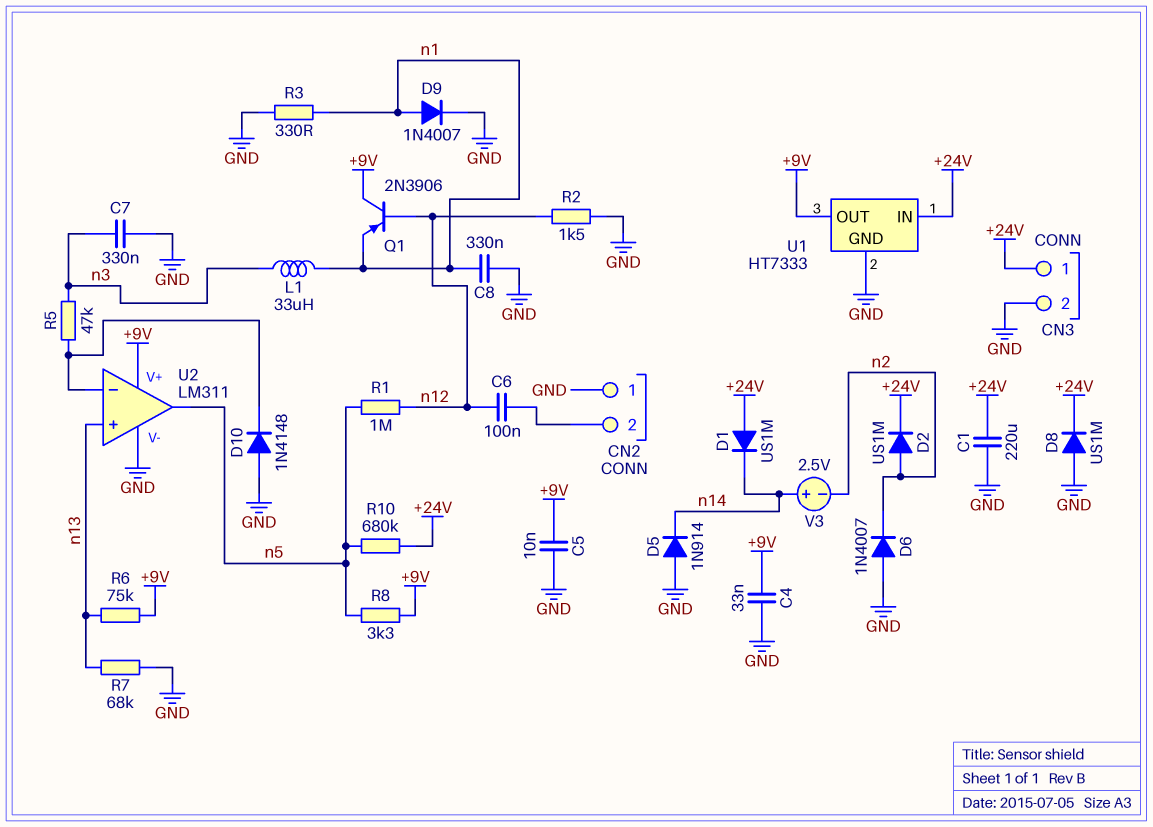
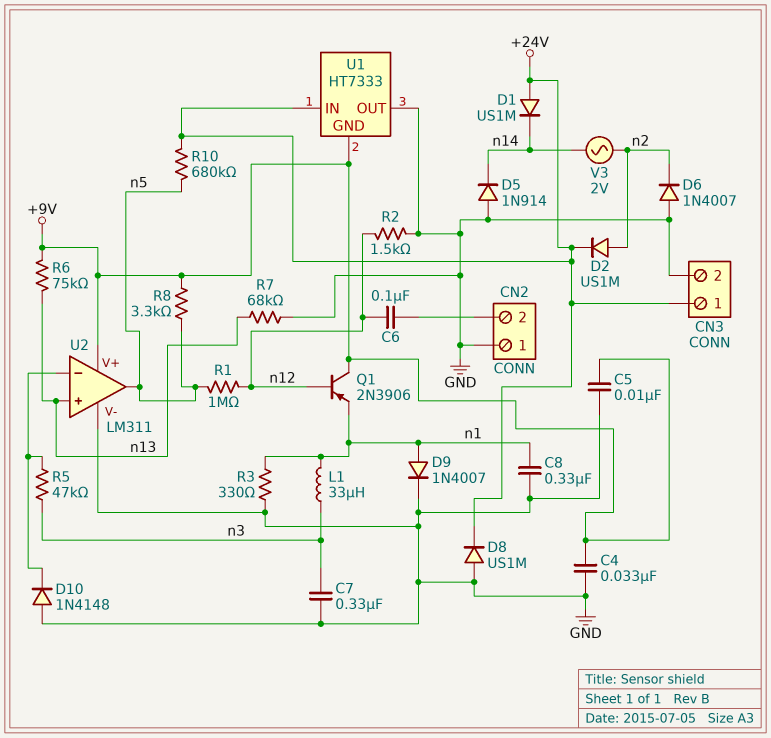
C1: 220uF (+24V, GND) -> none
U1 pin GND: GND -> +9V
U1 pin OUT: +9V -> GND
V3: 2.5V (plus n14, minus n2) -> AC 2V (n2, n14)

